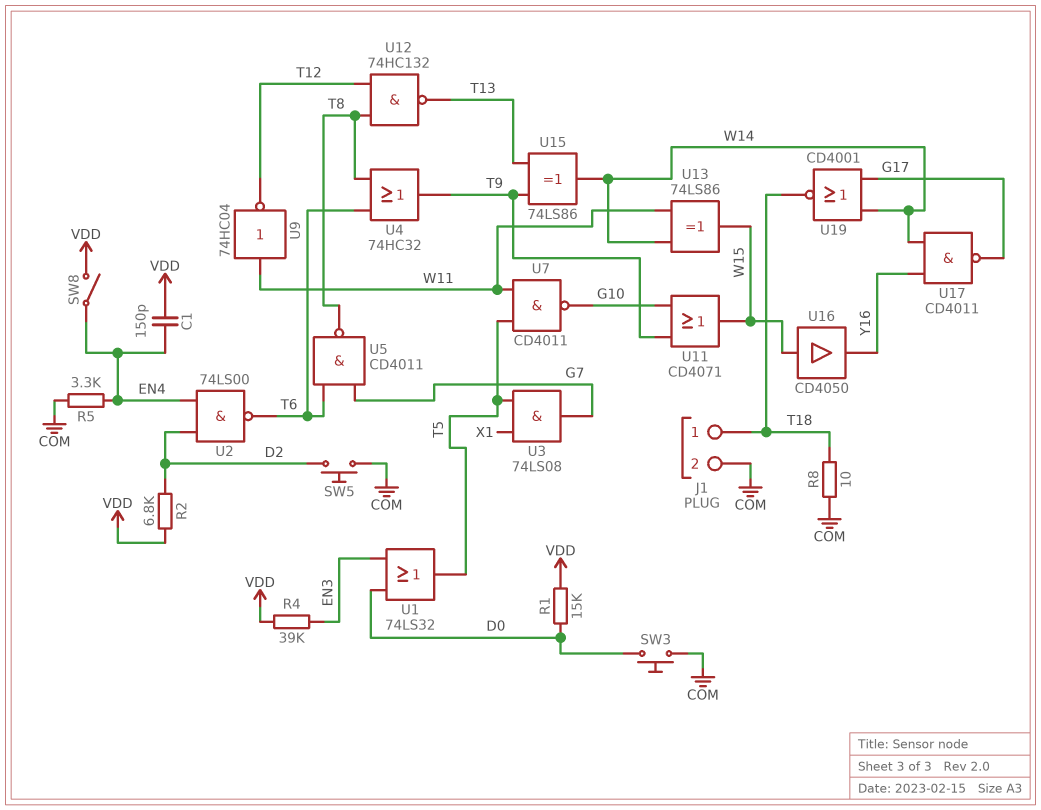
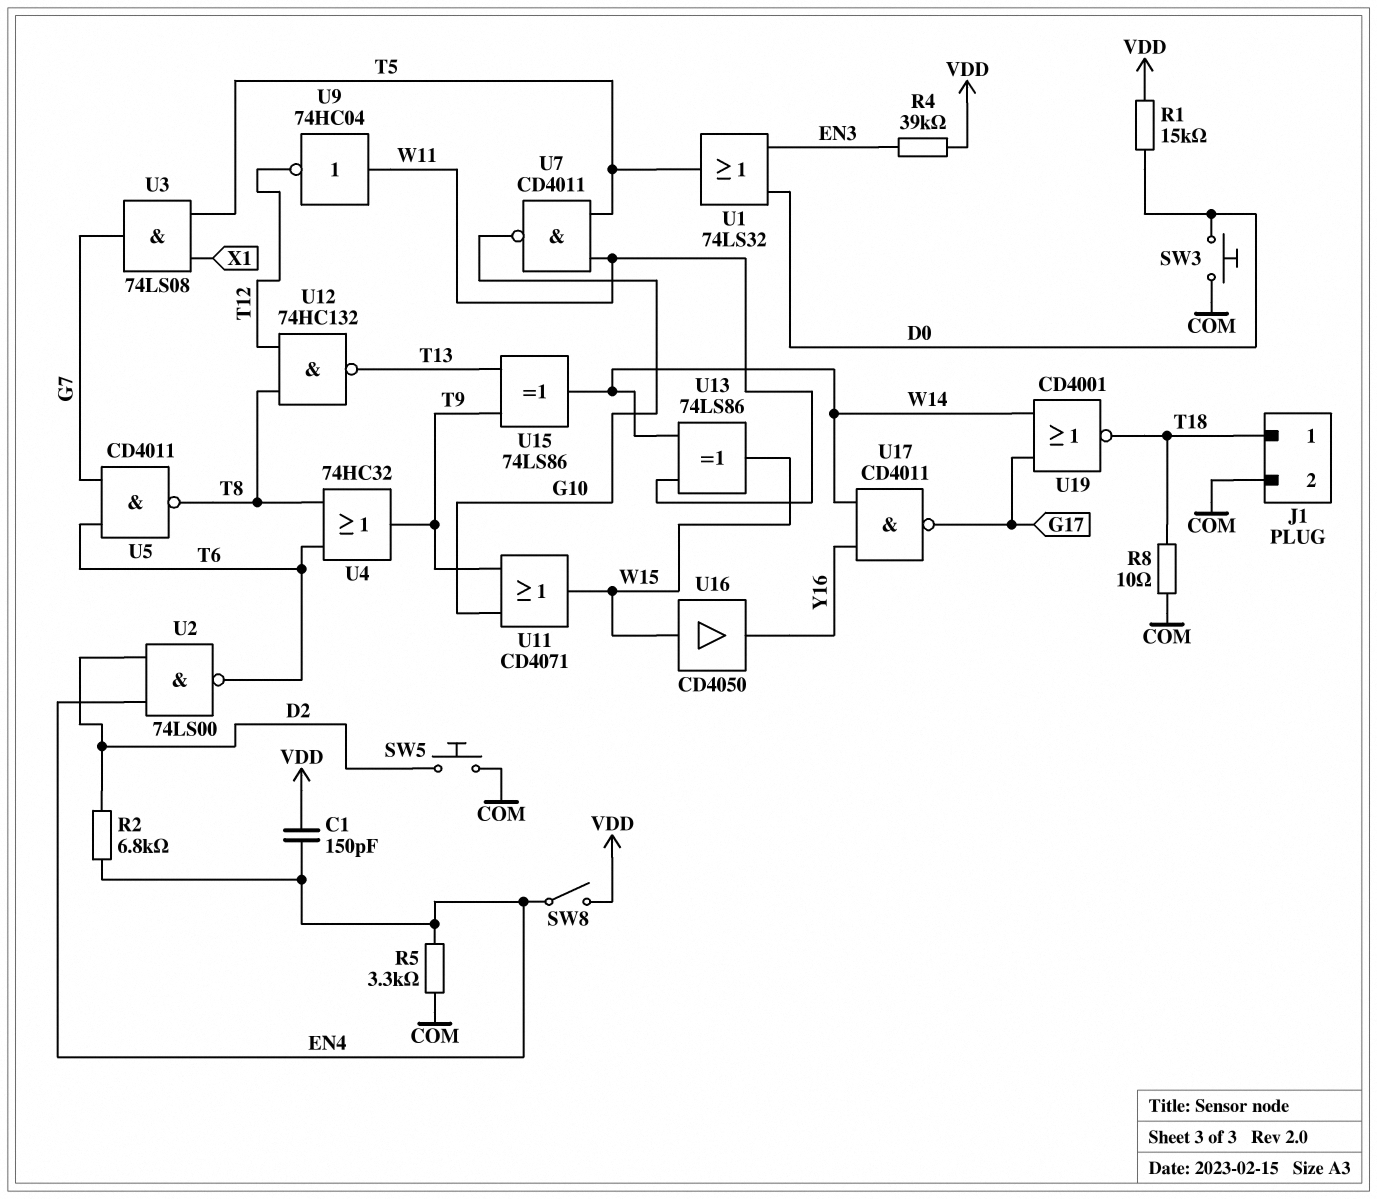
R2: 6.8k (D2, VDD) -> 6.8k (D2, EN4)

